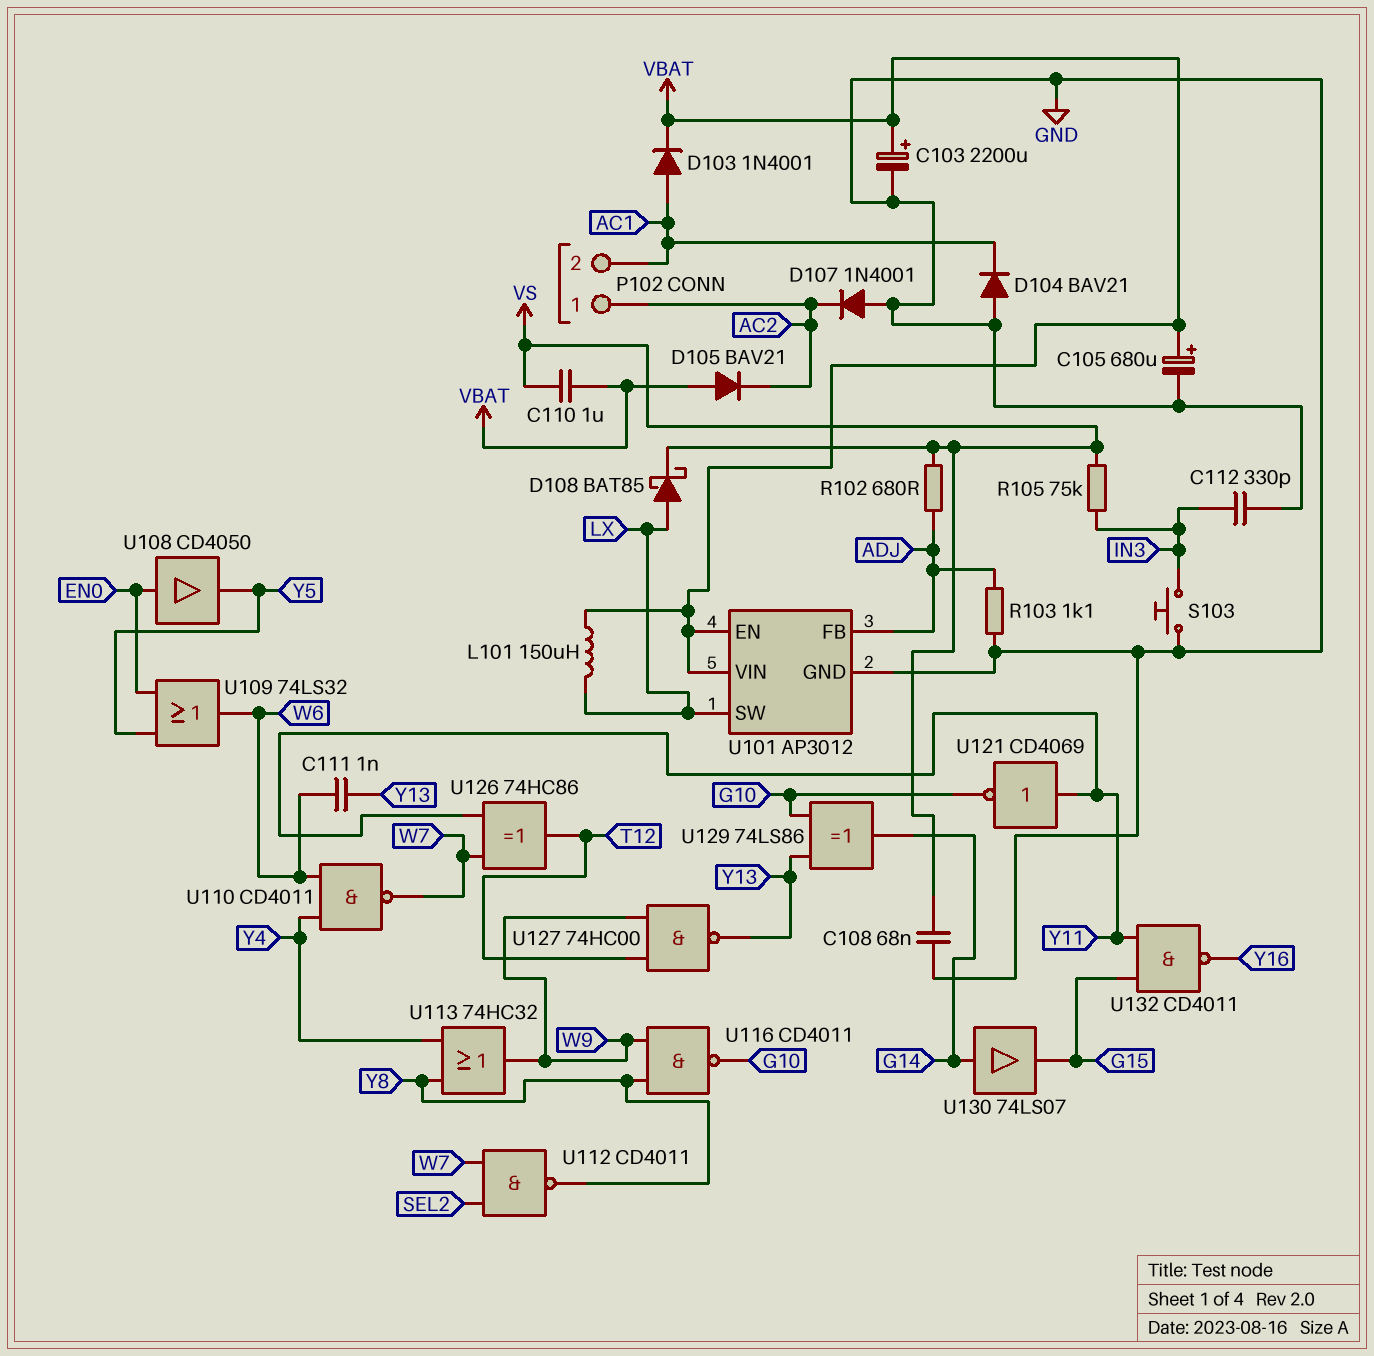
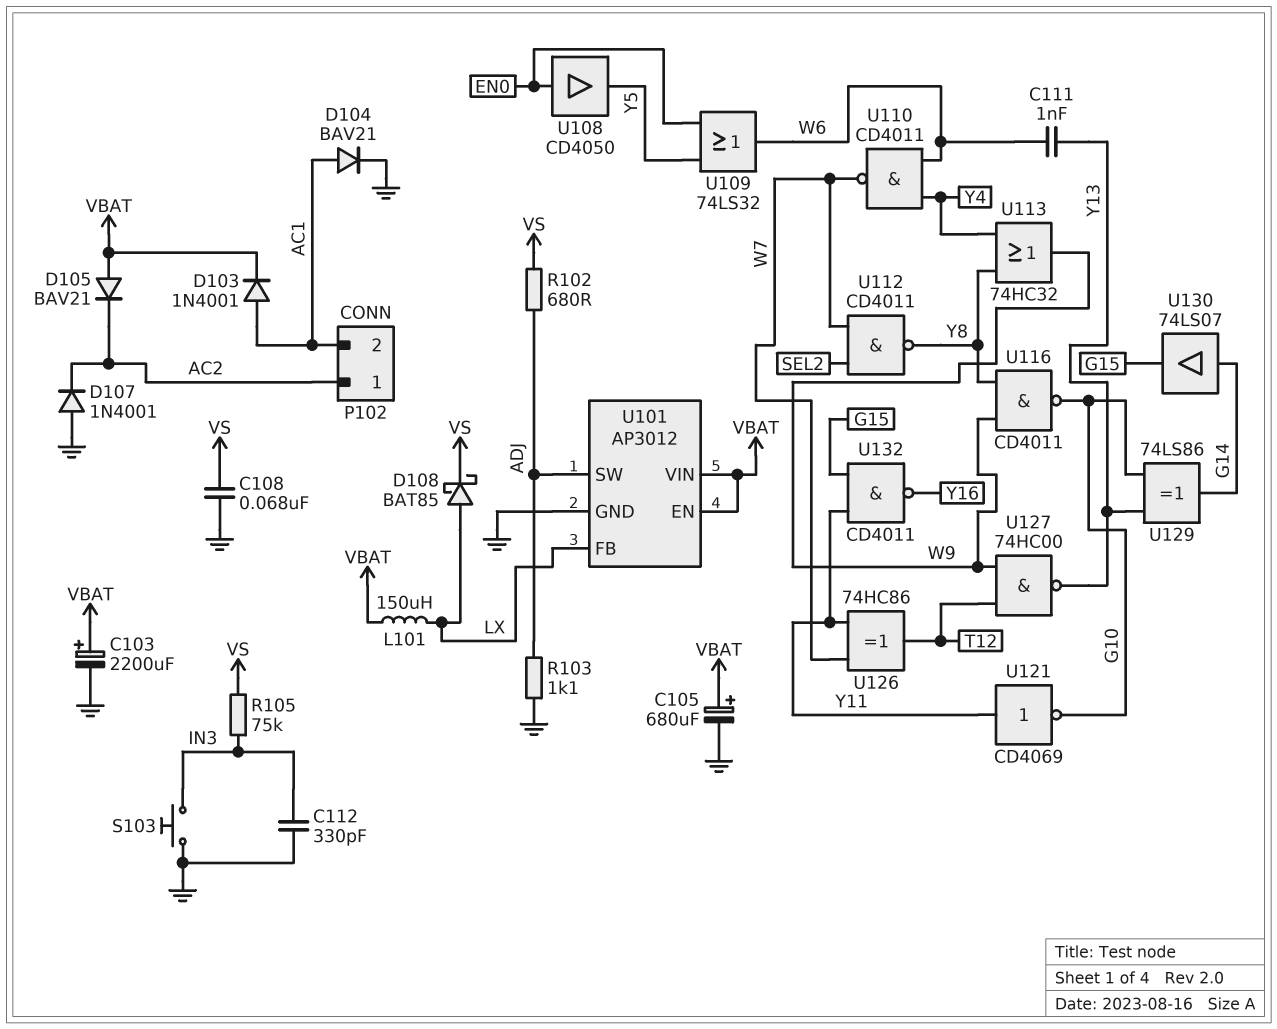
C110: 1uF (VBAT, VS) -> none
D104: diode BAV21 (A GND, K AC1) -> diode BAV21 (A AC1, K GND)
U101 pin FB: ADJ -> LX
U101 pin SW: LX -> ADJ

